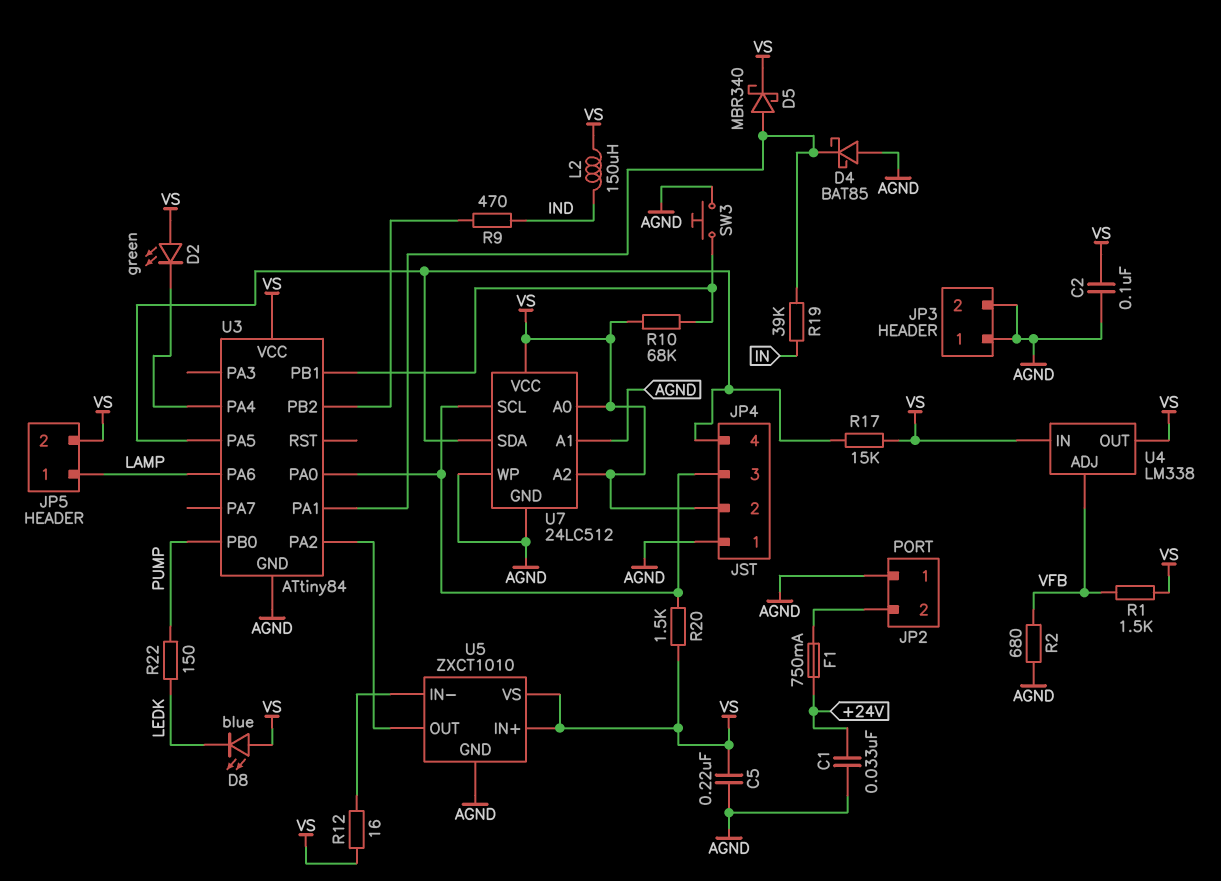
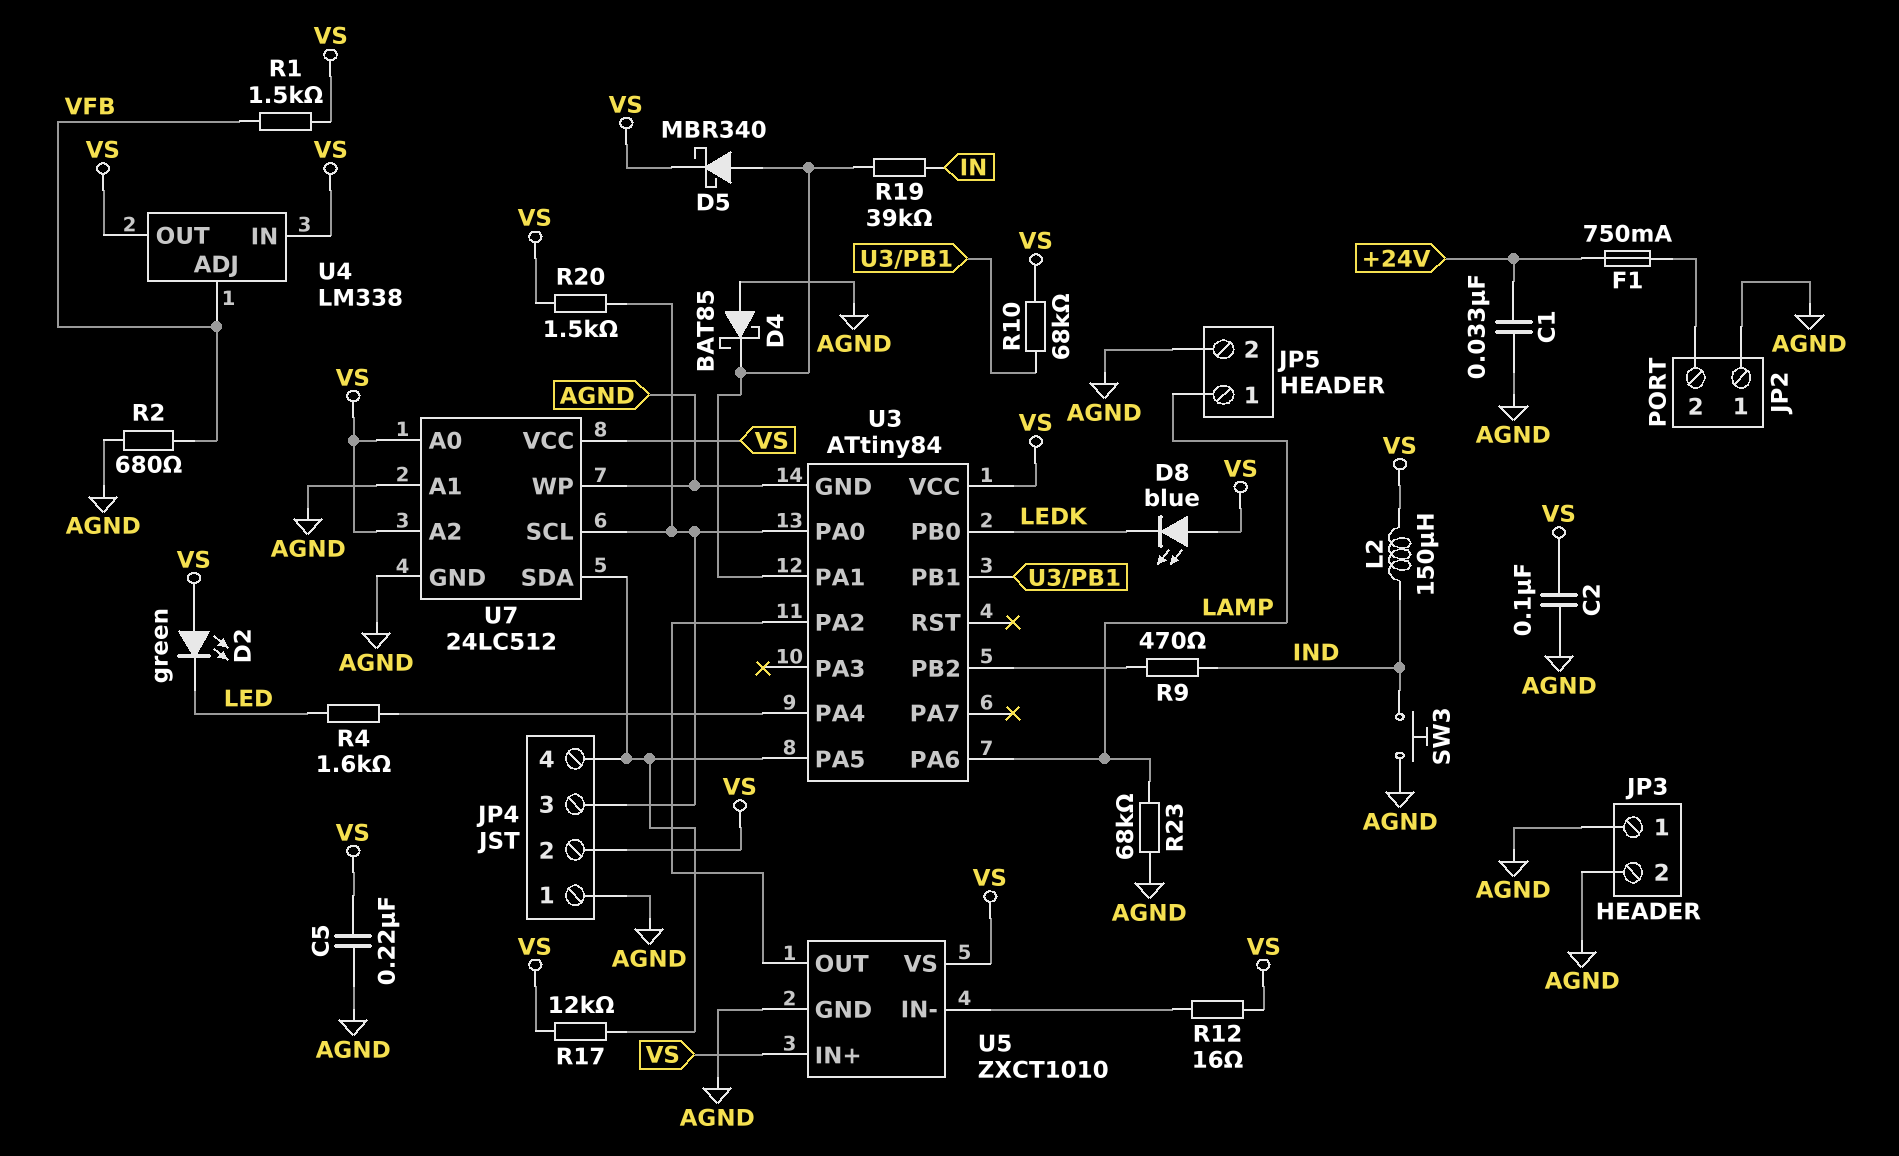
D2: LED green (A VS, K U3/PA4) -> LED green (A VS, K LED)
JP5 pin 2: VS -> AGND
R4: none -> 1.6k (LED, U3/PA4)
R17: 15k (JP4/4, VS) -> 12k (JP4/4, VS)
R22: 150 (LEDK, PUMP) -> none
R23: none -> 68k (AGND, LAMP)
SW3: button (AGND, U3/PB1) -> button (AGND, IND)
U3 pin PB0: PUMP -> LEDK

